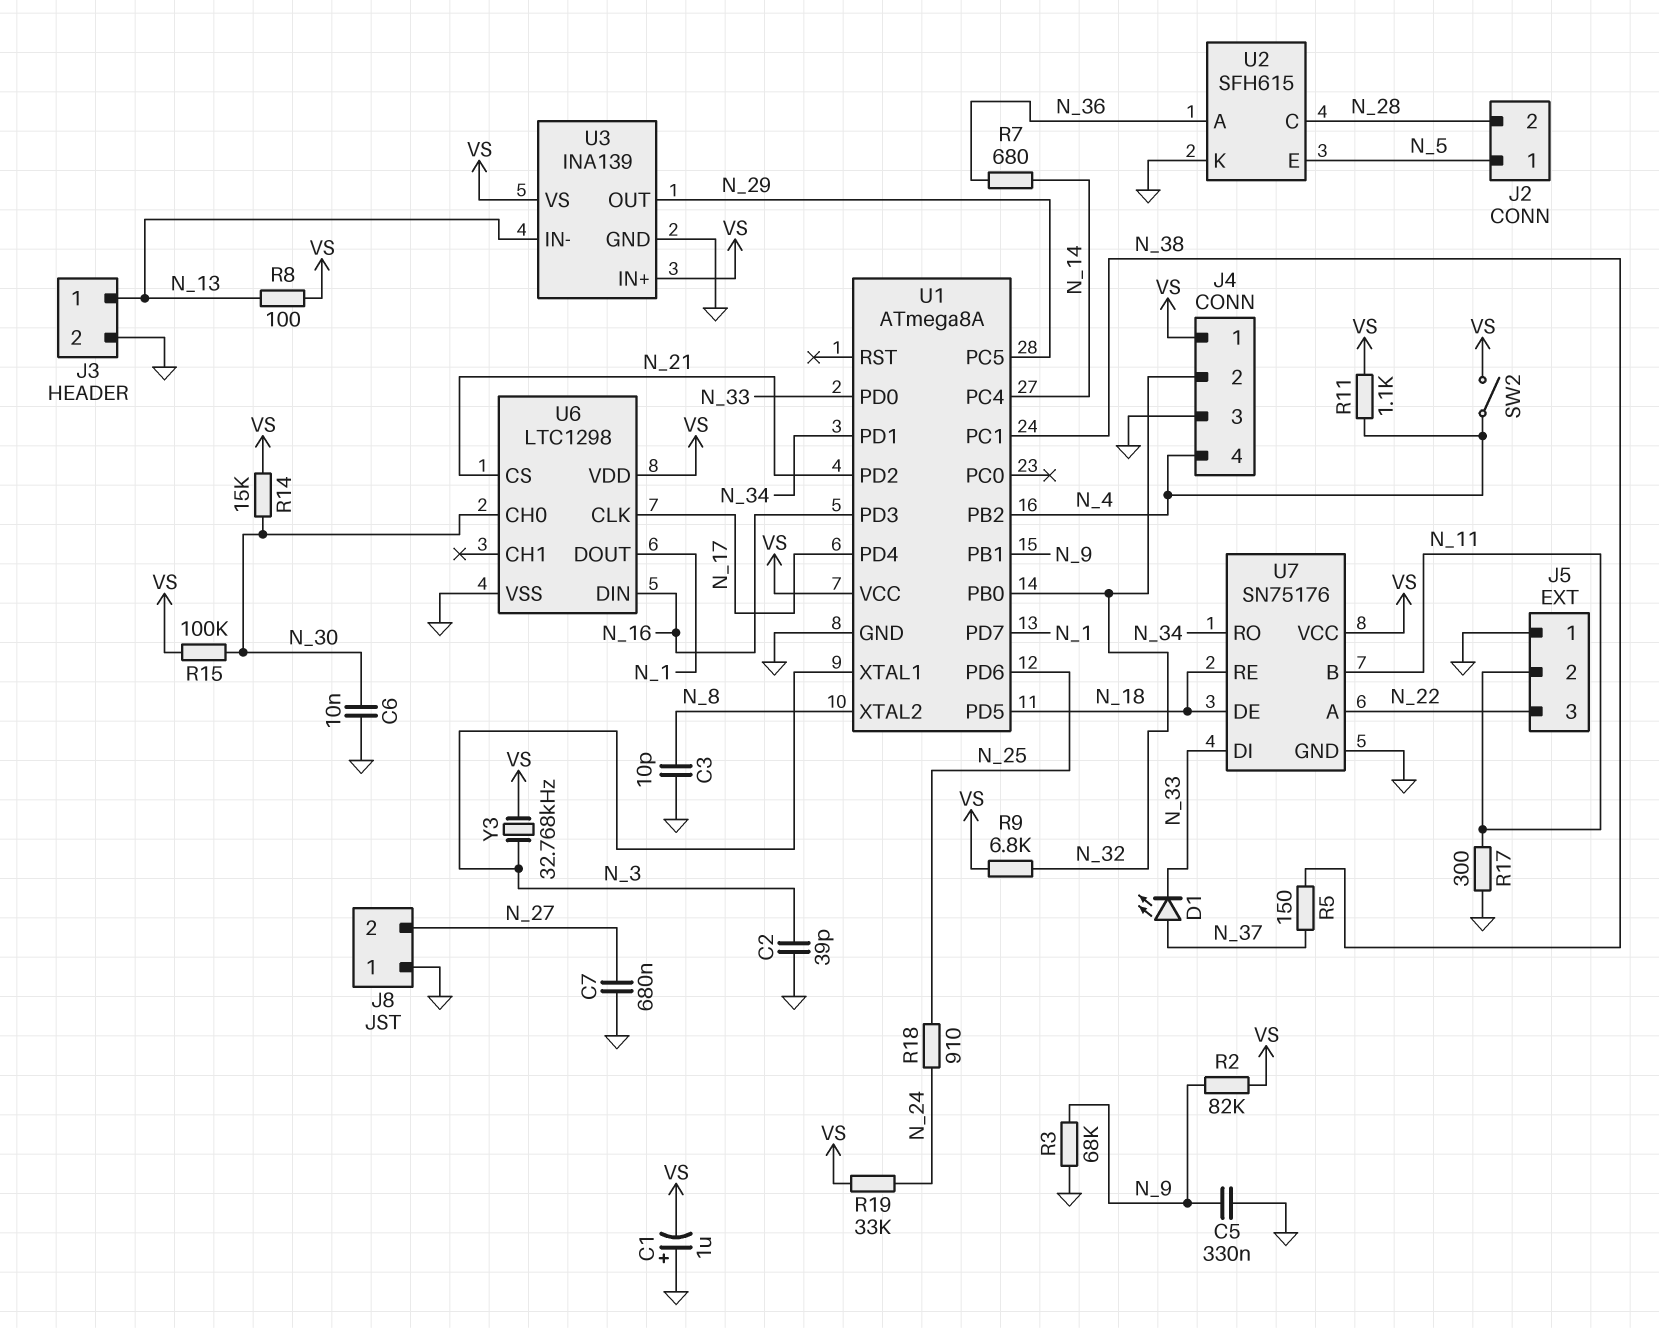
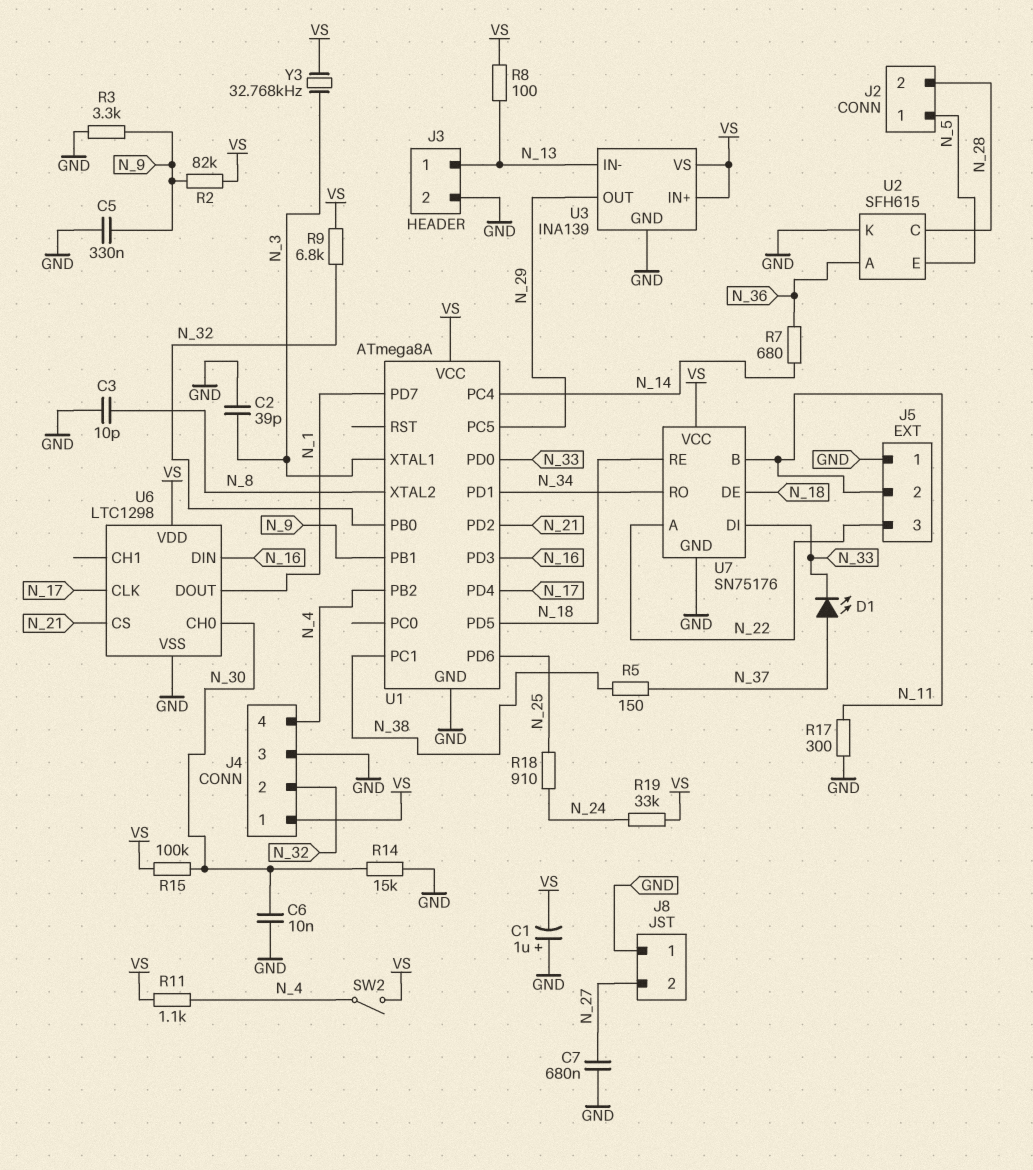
R3: 68k (GND, N_9) -> 3.3k (GND, N_9)
R14: 15k (N_30, VS) -> 15k (GND, N_30)

